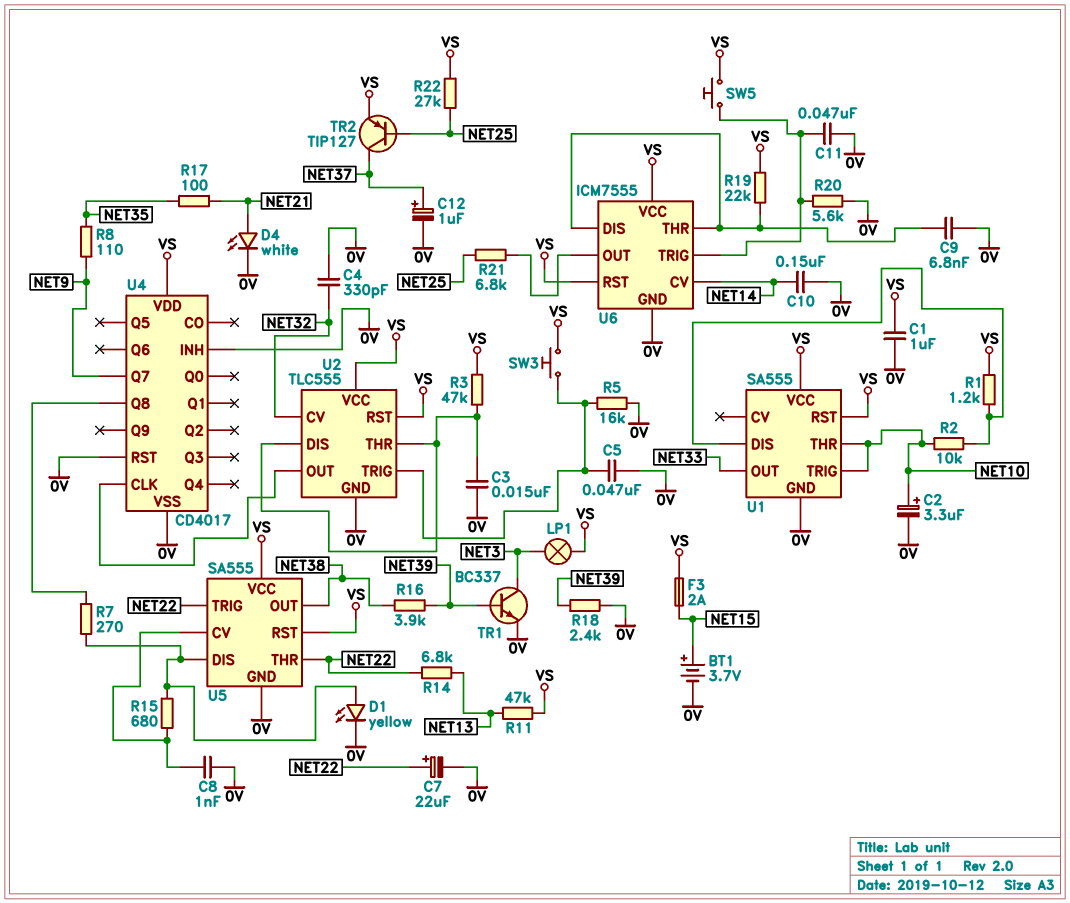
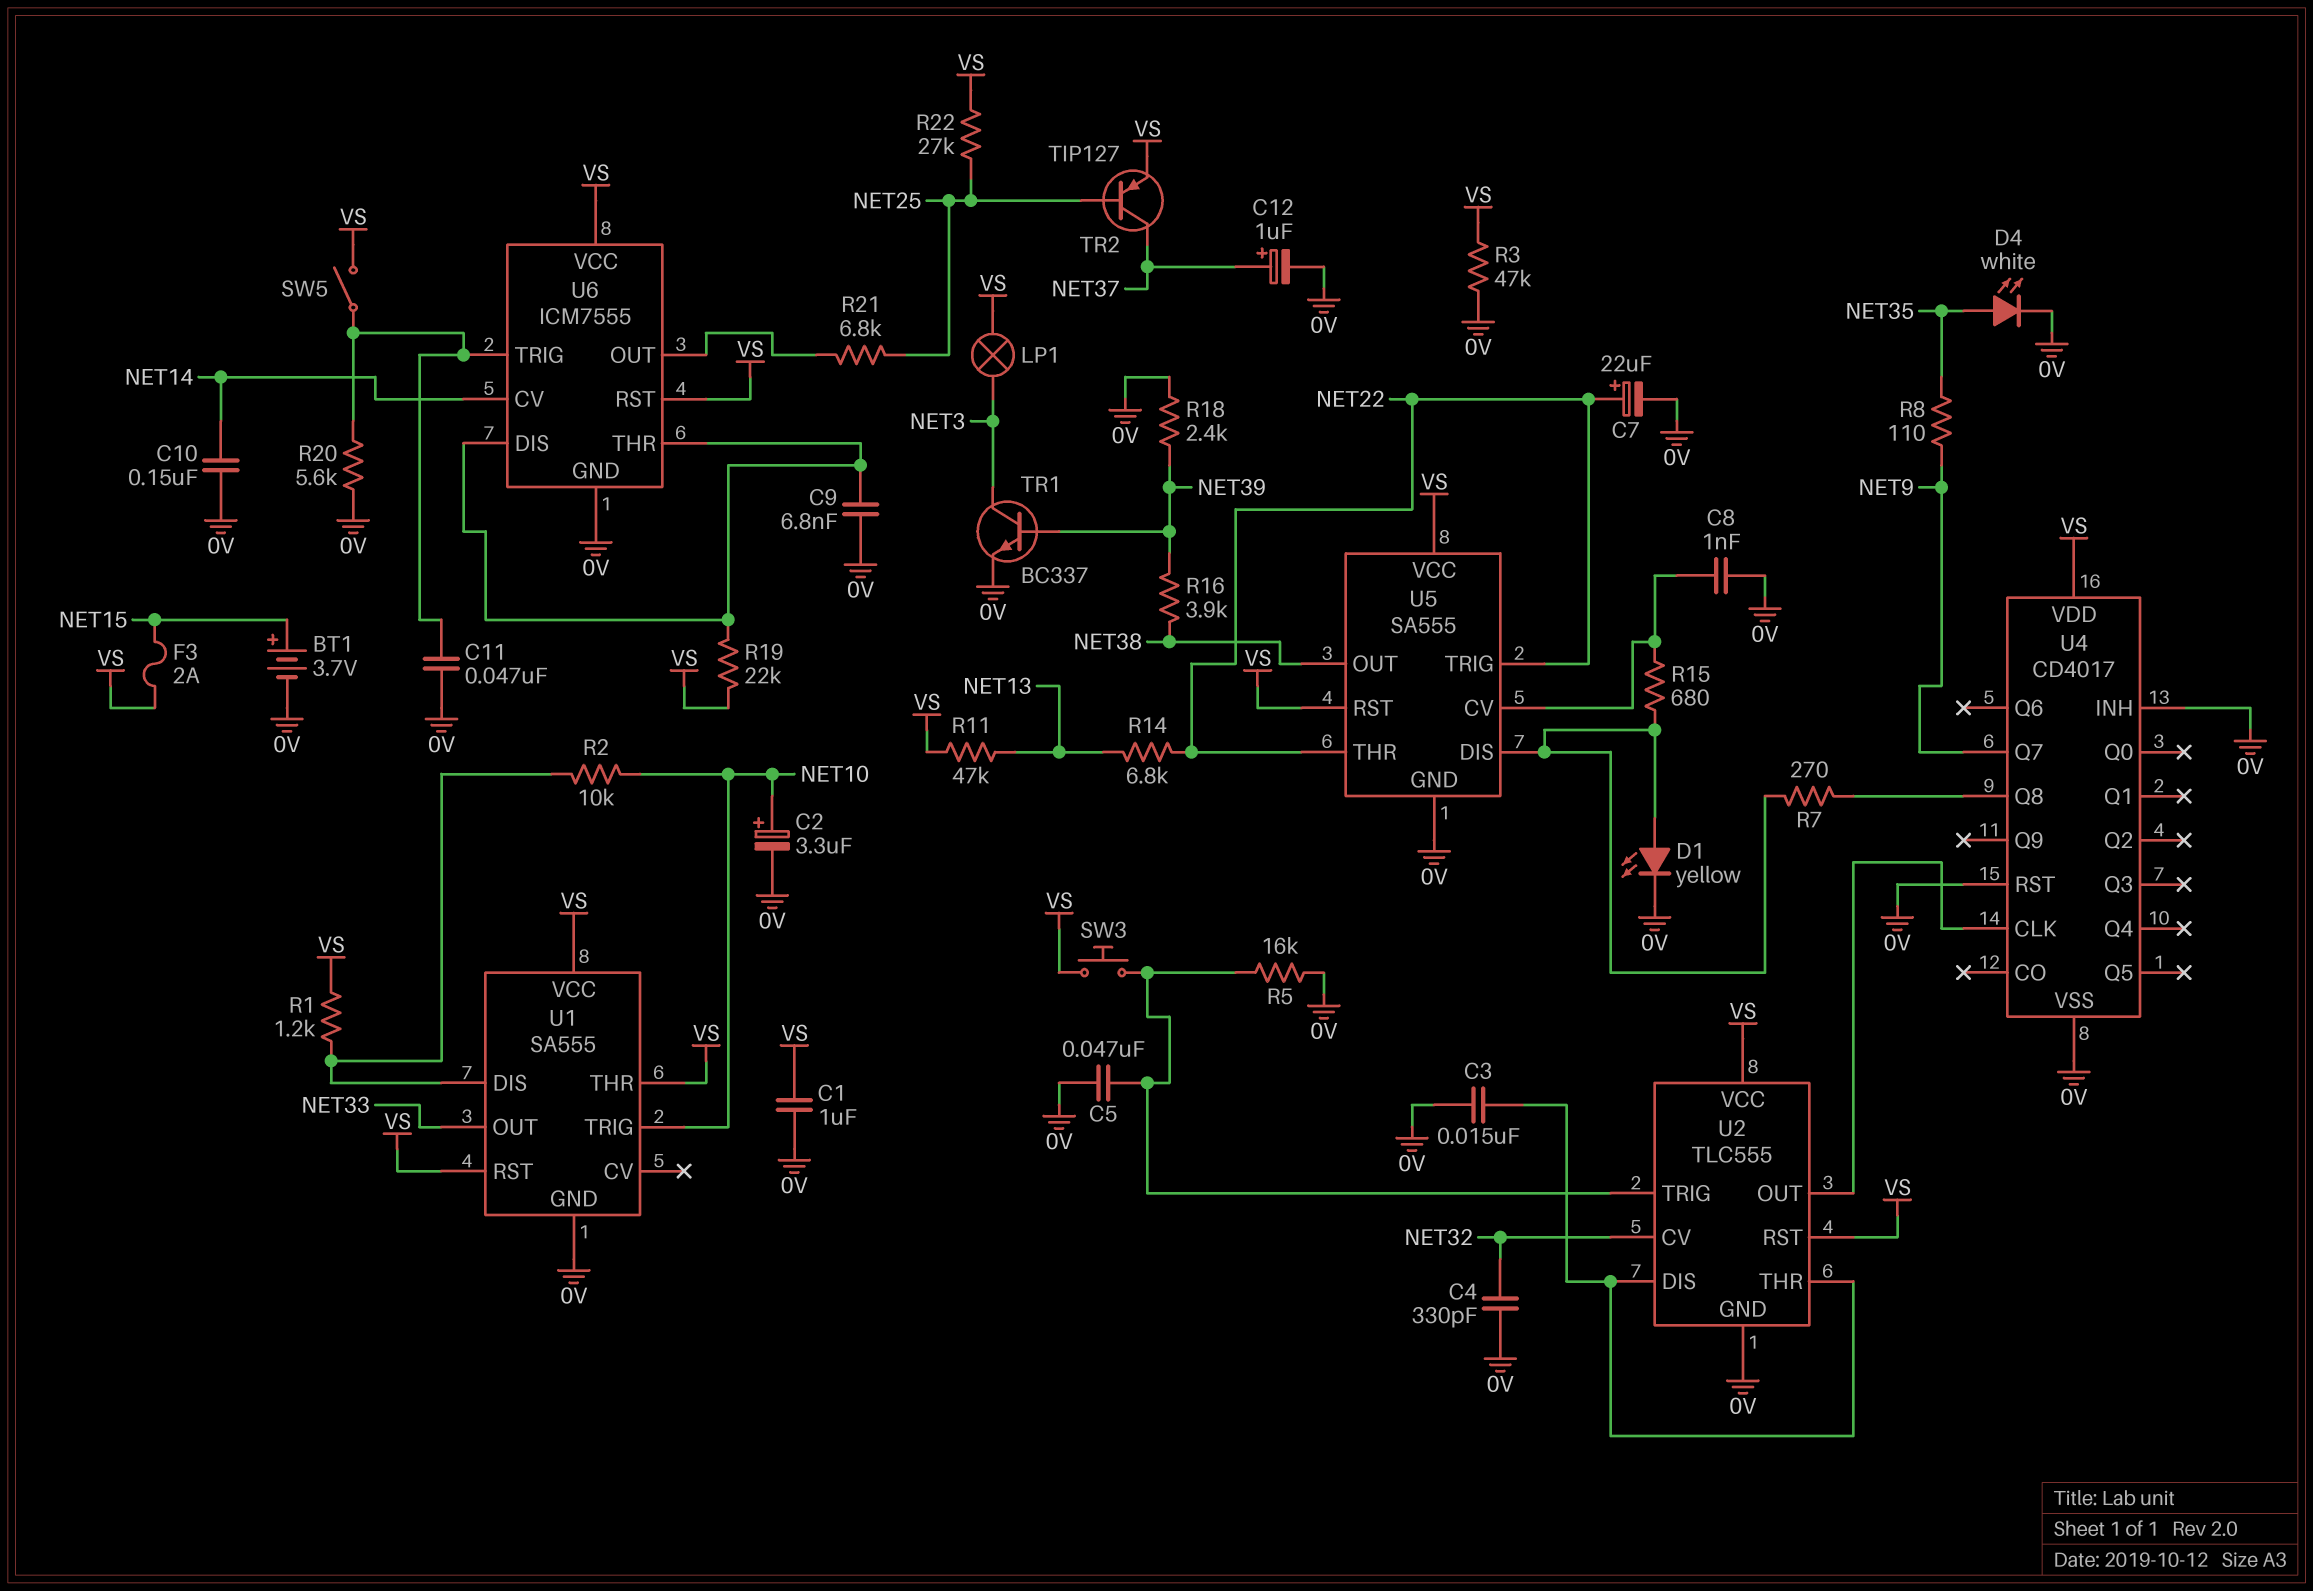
D4: LED white (A NET21, K 0V) -> LED white (A NET35, K 0V)
R3: 47k (U2/DIS, VS) -> 47k (0V, VS)
R17: 100 (NET21, NET35) -> none
SW5: button (U6/TRIG, VS) -> switch (U6/TRIG, VS)
U1 pin THR: NET10 -> VS

